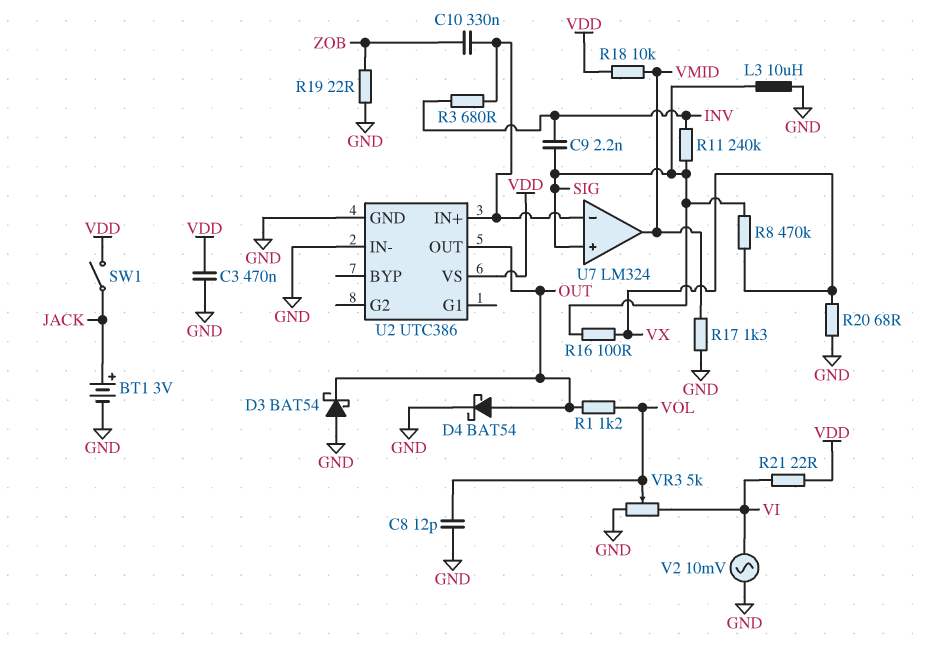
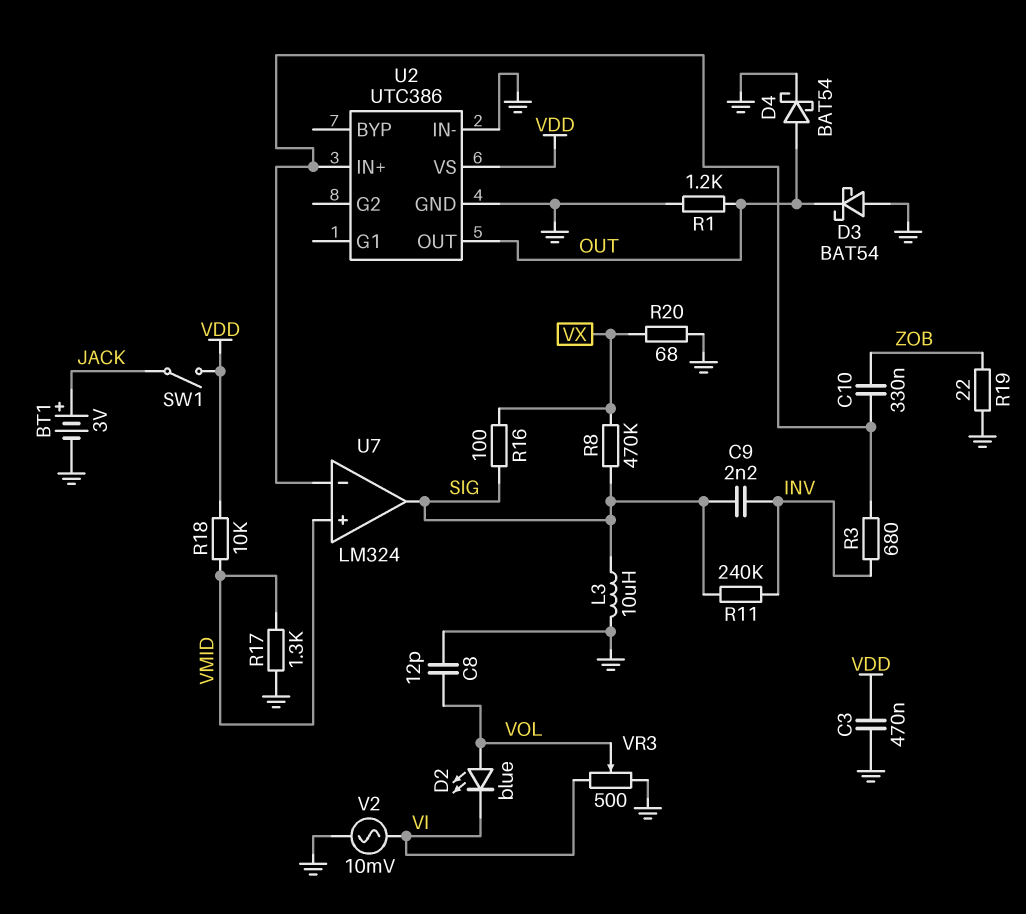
D2: none -> LED blue (A VOL, K VI)
R1: 1.2k (OUT, VOL) -> 1.2k (GND, OUT)
R21: 22 (VDD, VI) -> none
U7 pin in+: SIG -> VMID
U7 pin out: VMID -> SIG
VR3: 5k (GND, VI, wiper VOL) -> 500 (GND, VI, wiper VOL)

